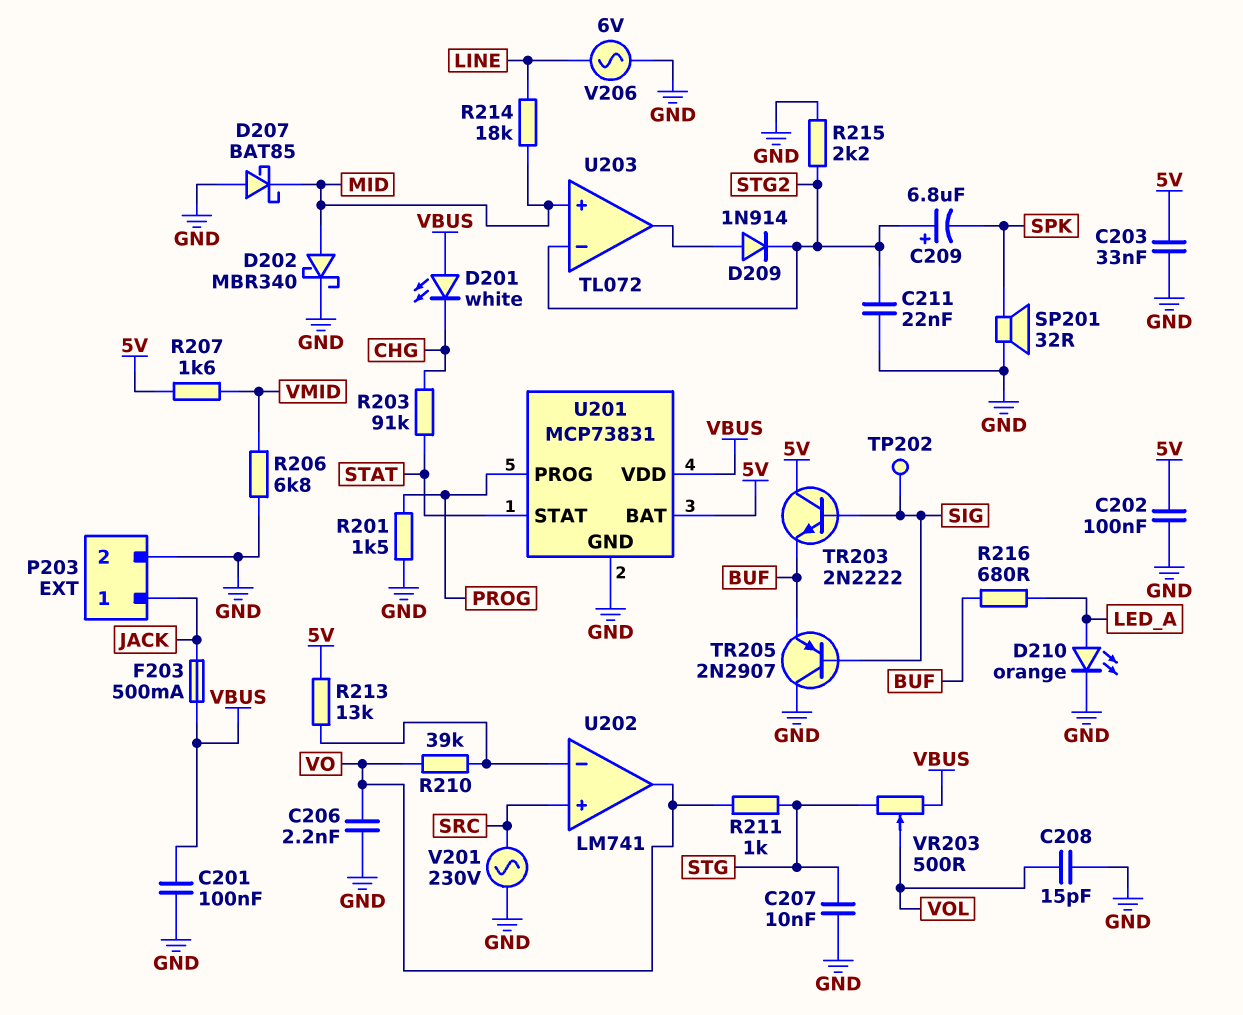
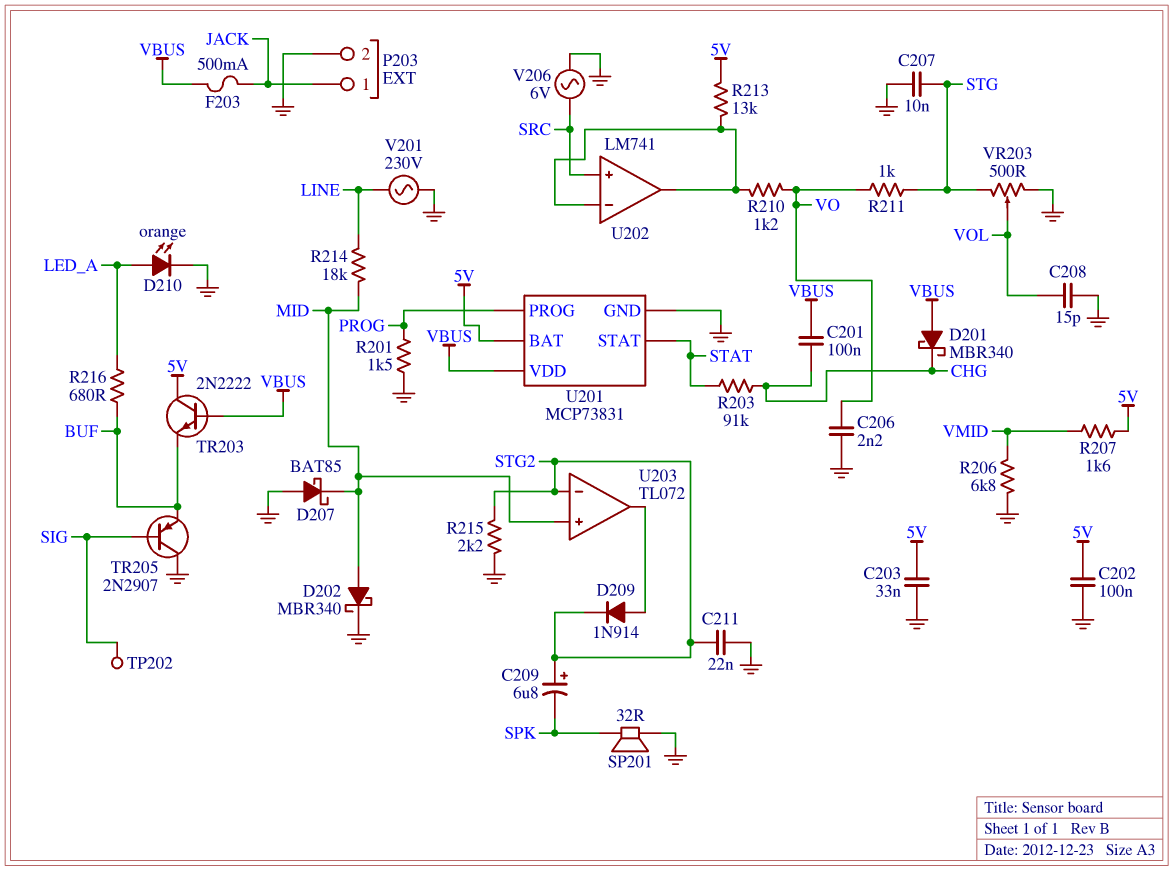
C201: 100nF (GND, VBUS) -> 100nF (CHG, VBUS)
D201: LED white (A VBUS, K CHG) -> schottky MBR340 (A VBUS, K CHG)
R210: 39k (U202/in-, VO) -> 1.2k (U202/in-, VO)
TR203: NPN 2N2222 (B SIG, C 5V, E BUF) -> NPN 2N2222 (B VBUS, C 5V, E BUF)
U202 pin out: VO -> U202/in-
V201: AC 230V (GND, SRC) -> AC 230V (GND, LINE)
V206: AC 6V (GND, LINE) -> AC 6V (GND, SRC)
VR203: 500 (STG, VBUS, wiper VOL) -> 500 (GND, STG, wiper VOL)

